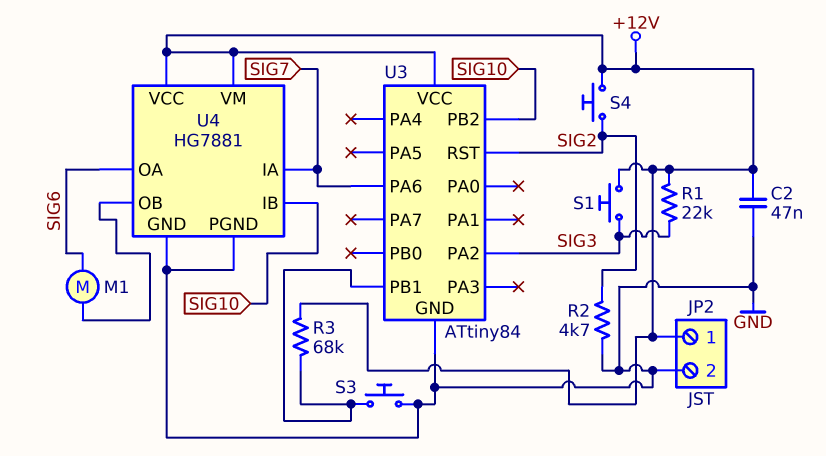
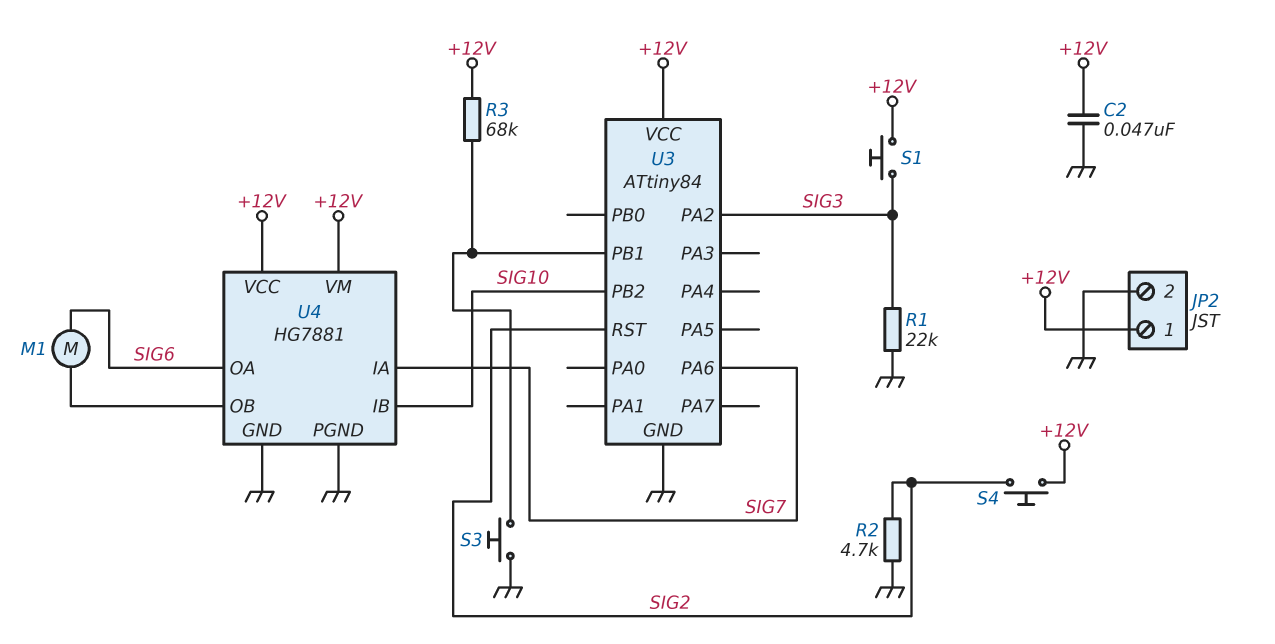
R1: 22k (+12V, SIG3) -> 22k (GND, SIG3)

